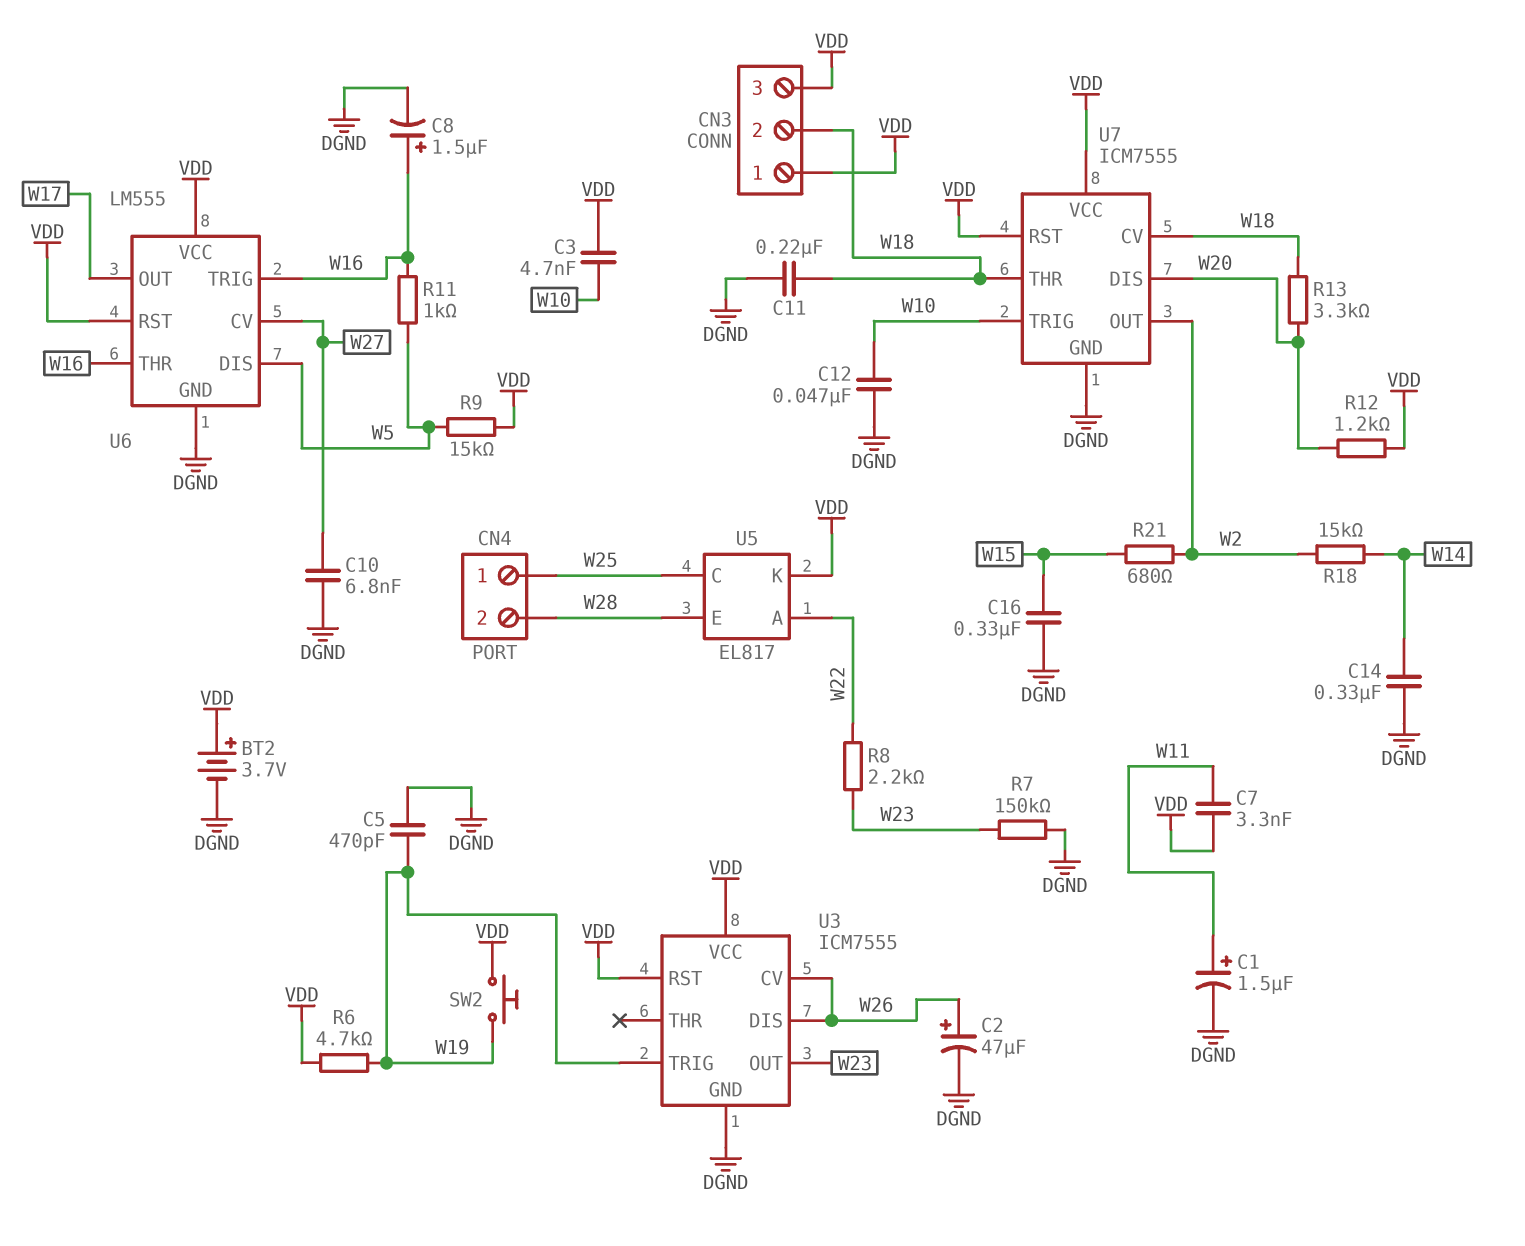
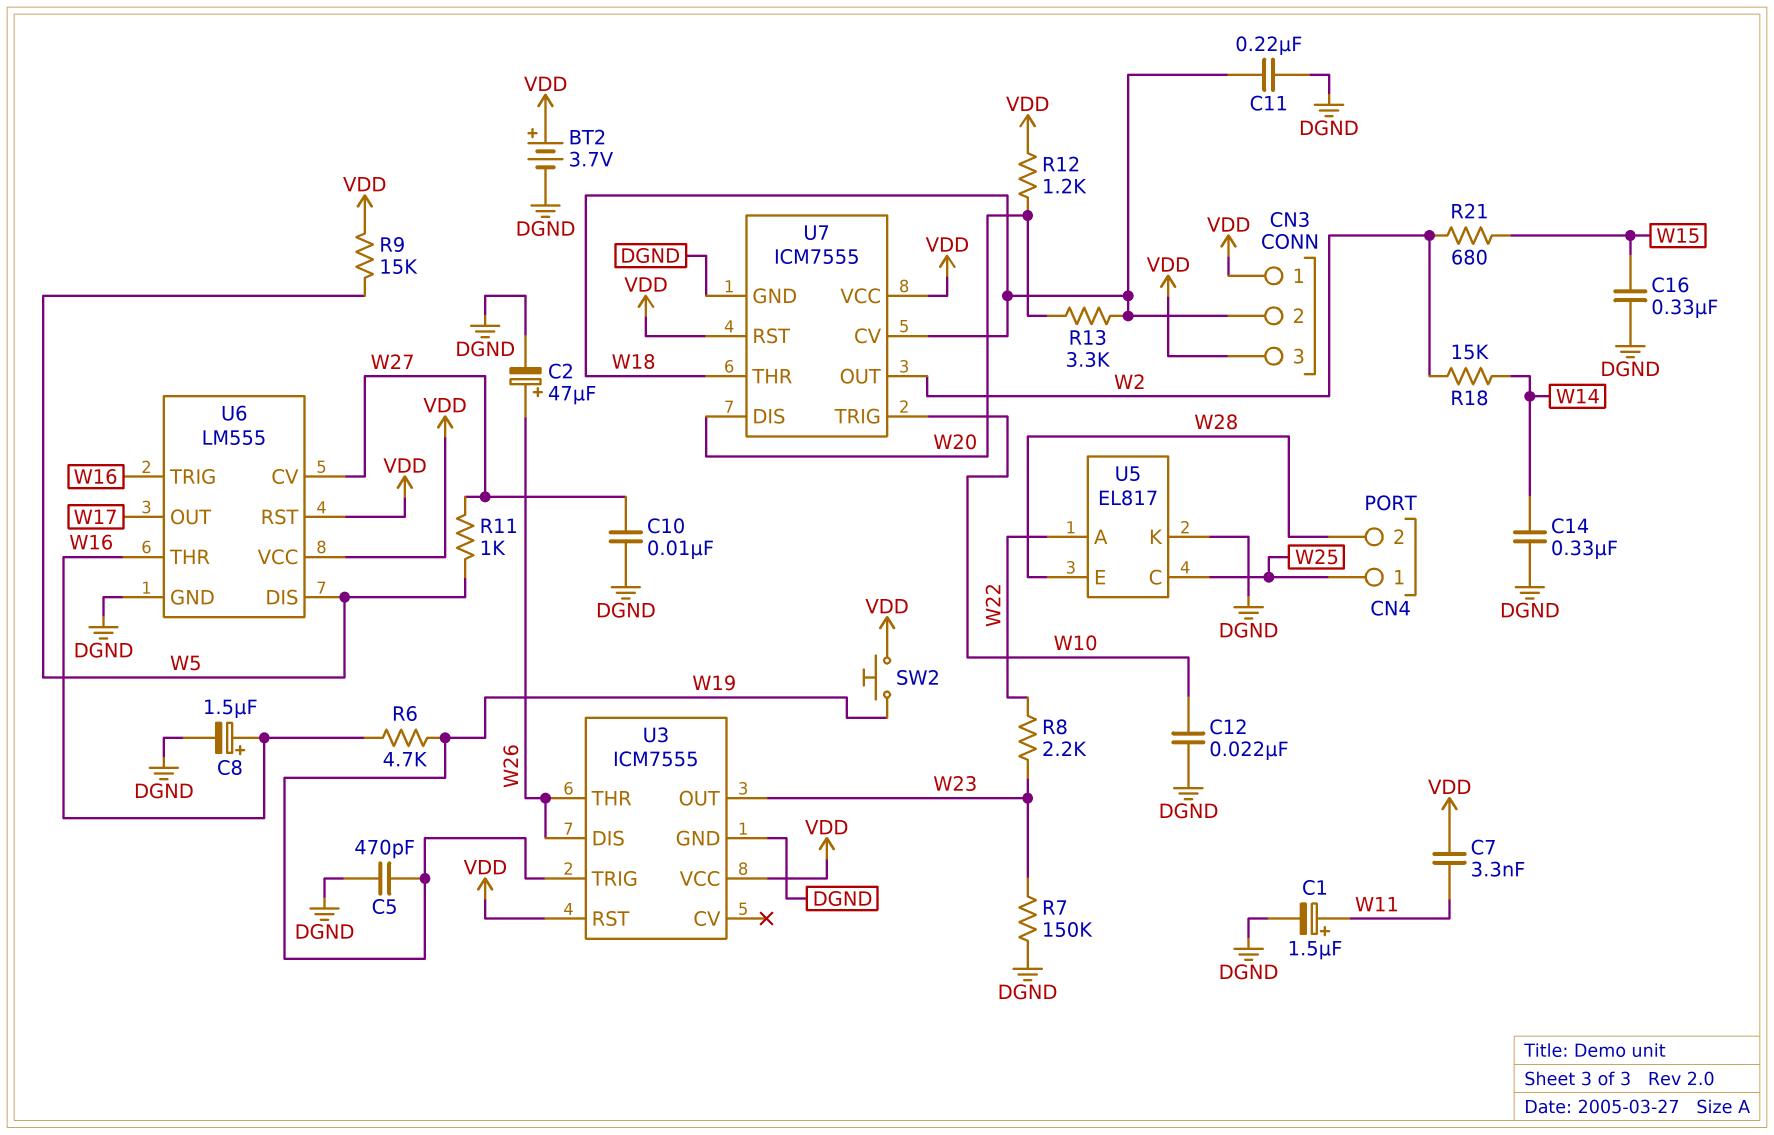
C3: 4.7nF (VDD, W10) -> none
C10: 6.8nF (DGND, W27) -> 10nF (DGND, W27)
C12: 47nF (DGND, W10) -> 22nF (DGND, W10)
R6: 4.7k (VDD, W19) -> 4.7k (W16, W19)
R11: 1k (W5, W16) -> 1k (W5, W27)
U3 pin CV: W26 -> none
U3 pin THR: none -> W26
U5 pin K: VDD -> DGND

